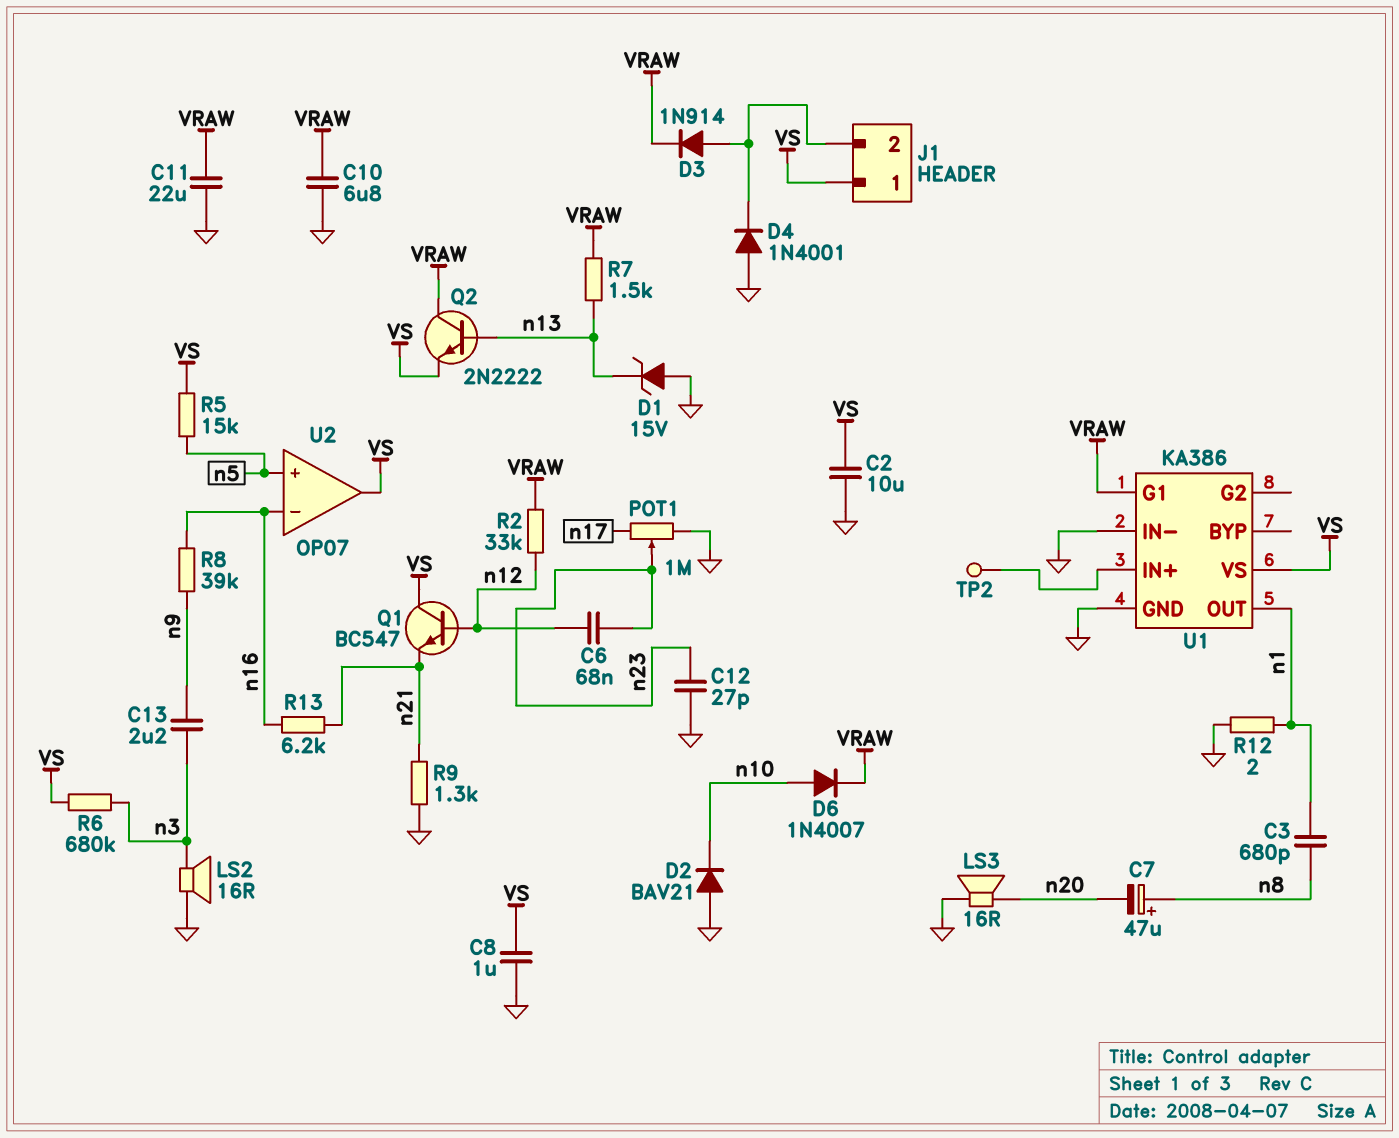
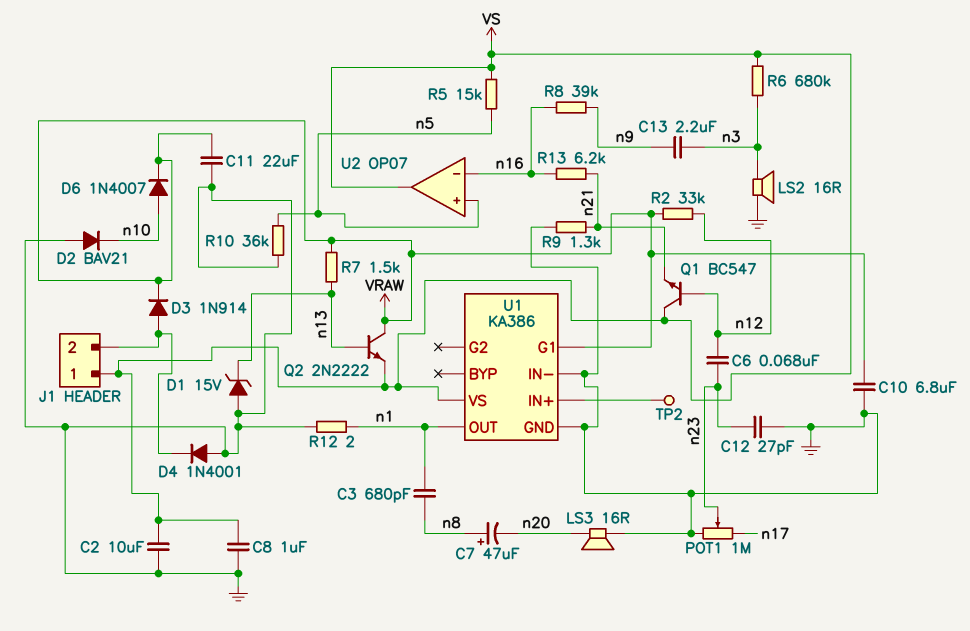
R10: none -> 36k (GND, n5)

